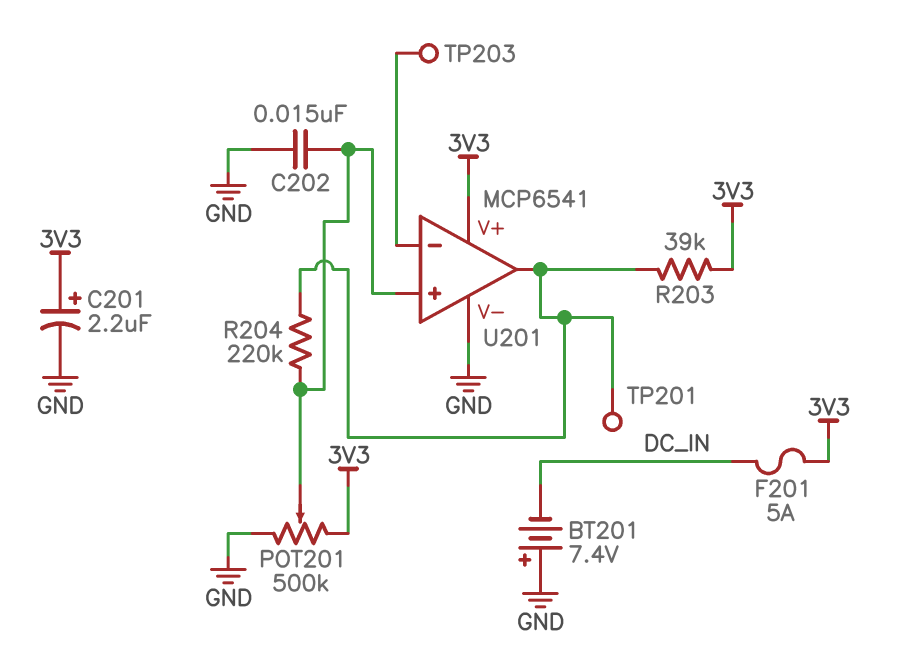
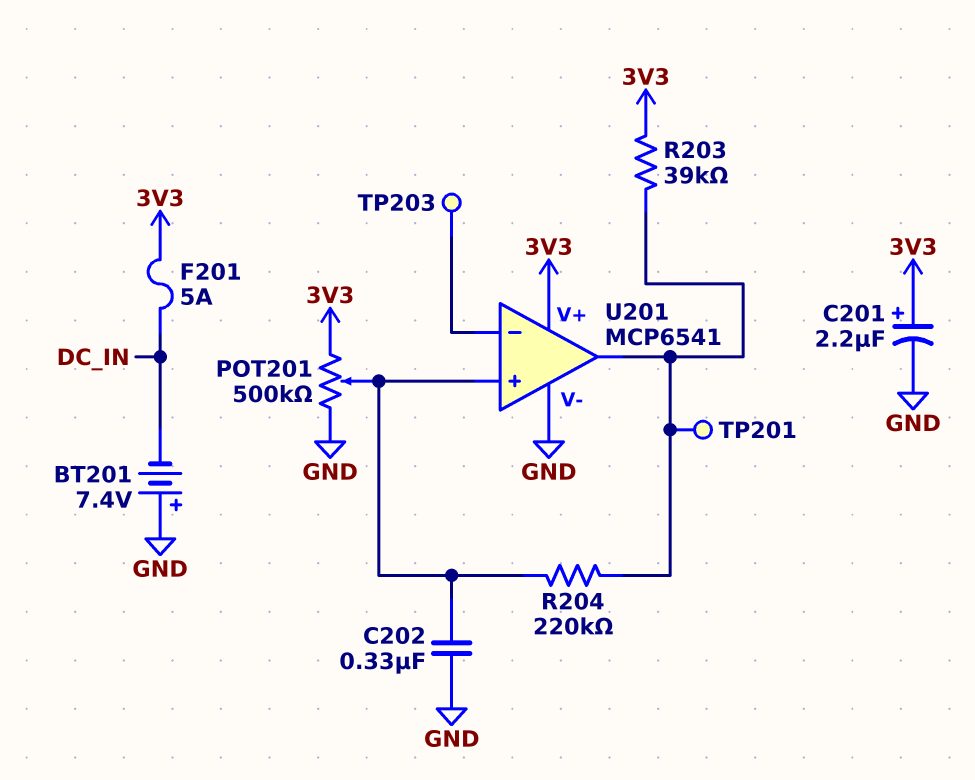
C202: 15nF (GND, U201/in+) -> 330nF (GND, U201/in+)

